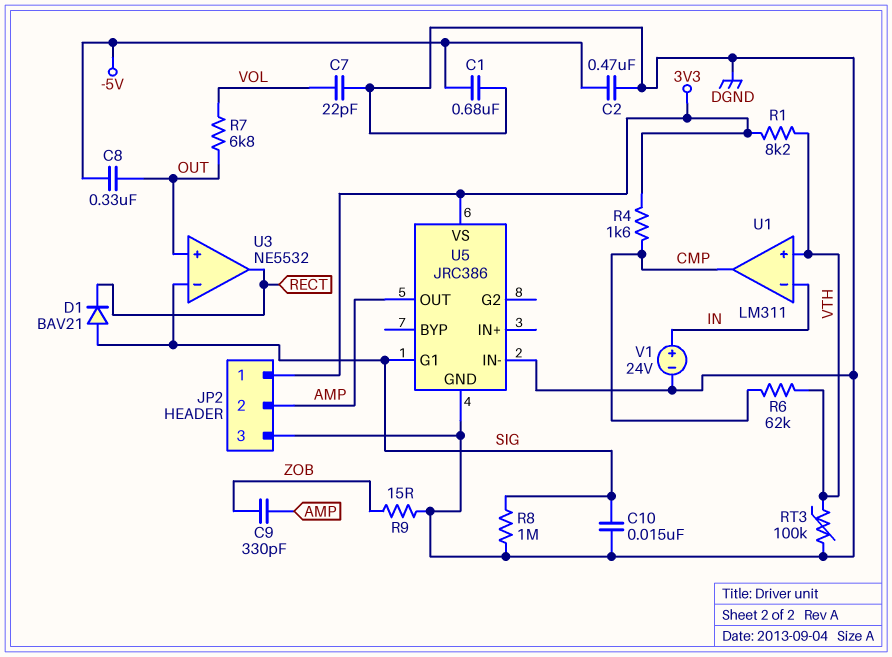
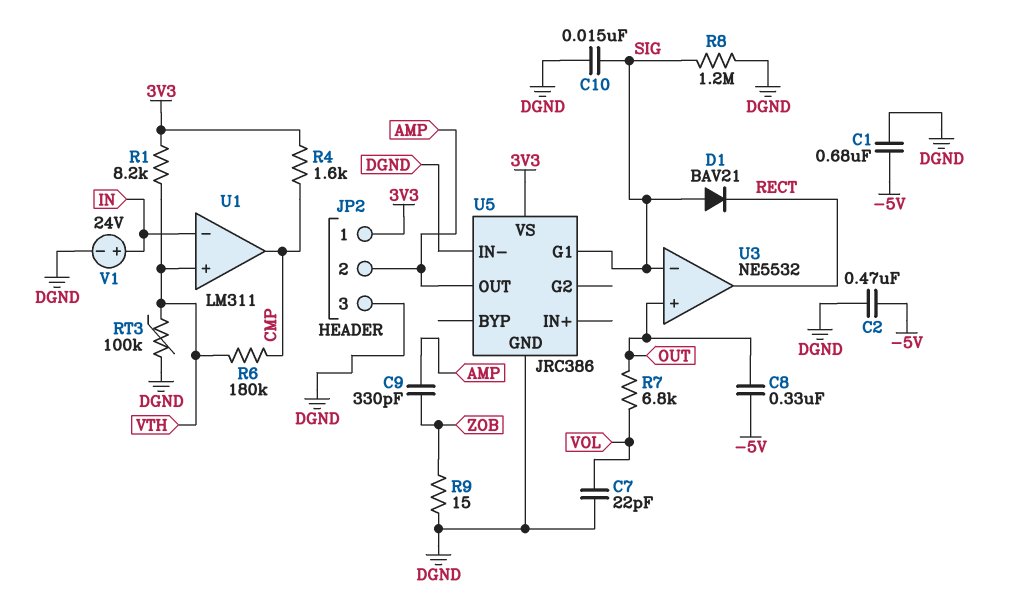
R6: 62k (CMP, VTH) -> 180k (CMP, VTH)
R8: 1M (DGND, SIG) -> 1.2M (DGND, SIG)

